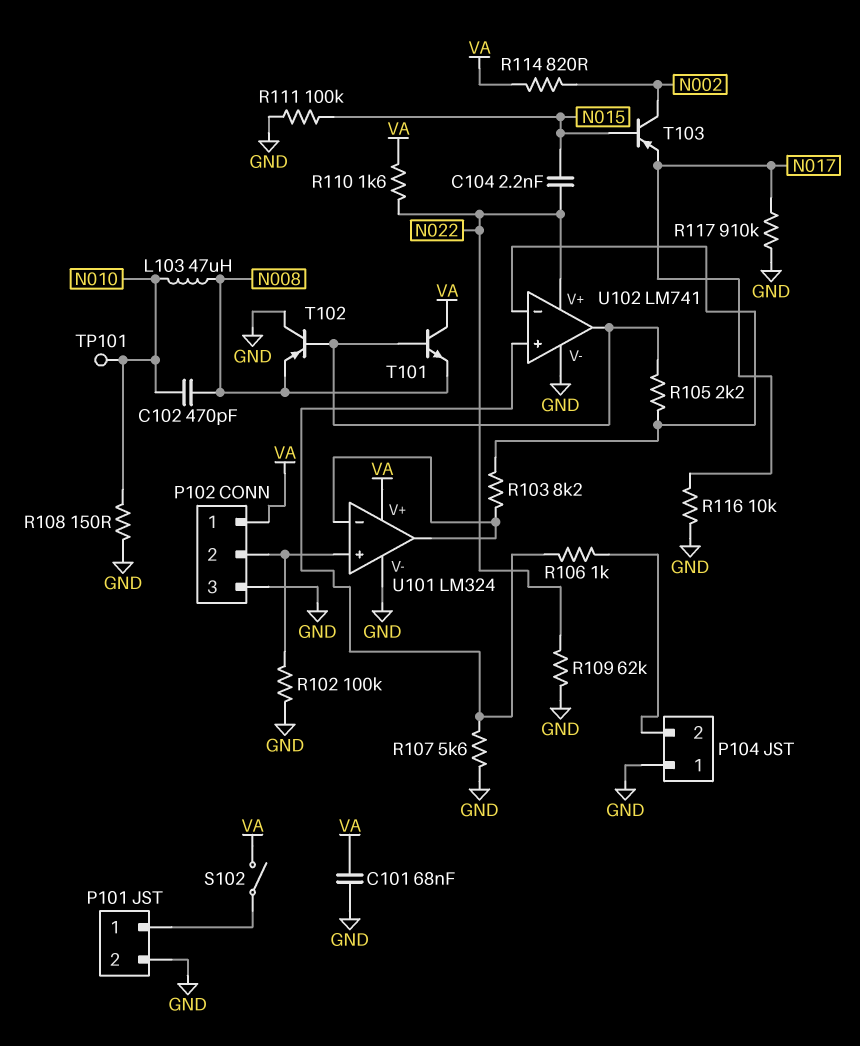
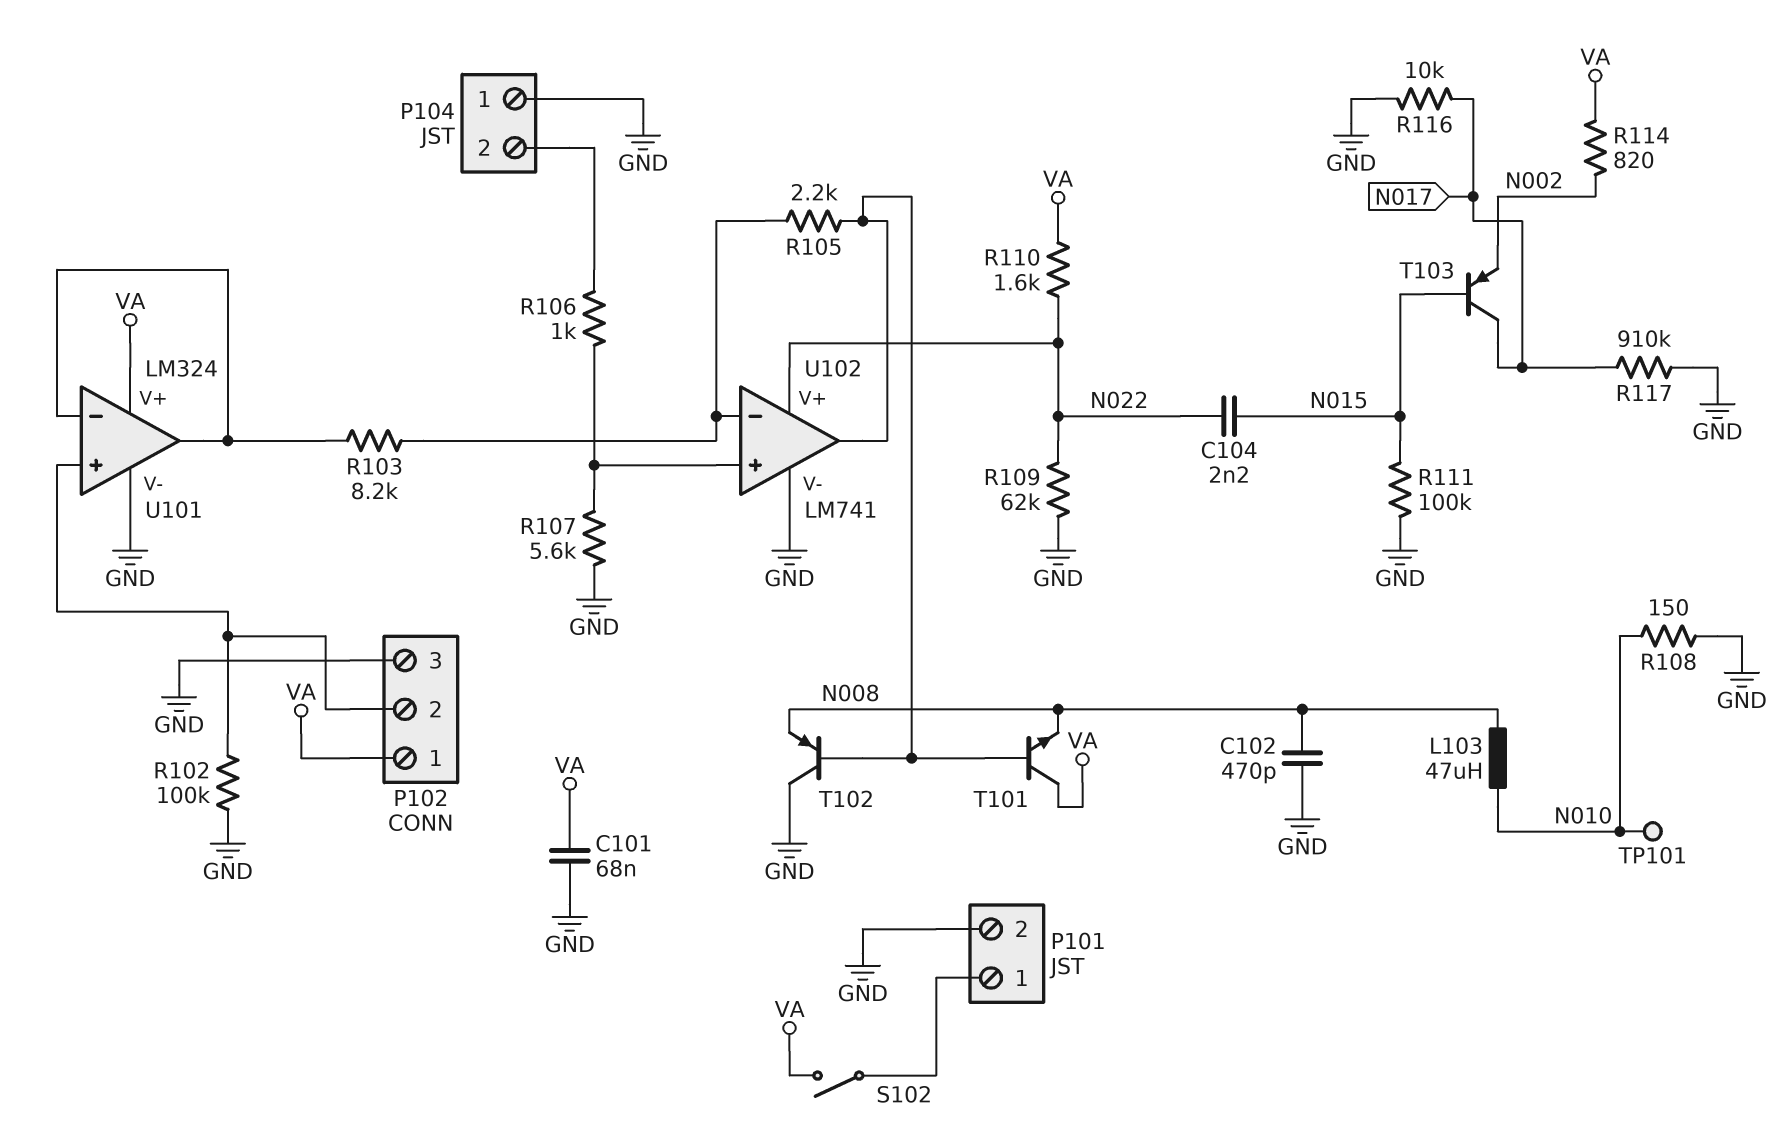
C102: 470pF (N008, N010) -> 470pF (GND, N008)
T103: PNP (B N015, C N002, E N017) -> PNP (B N015, C N017, E N002)

